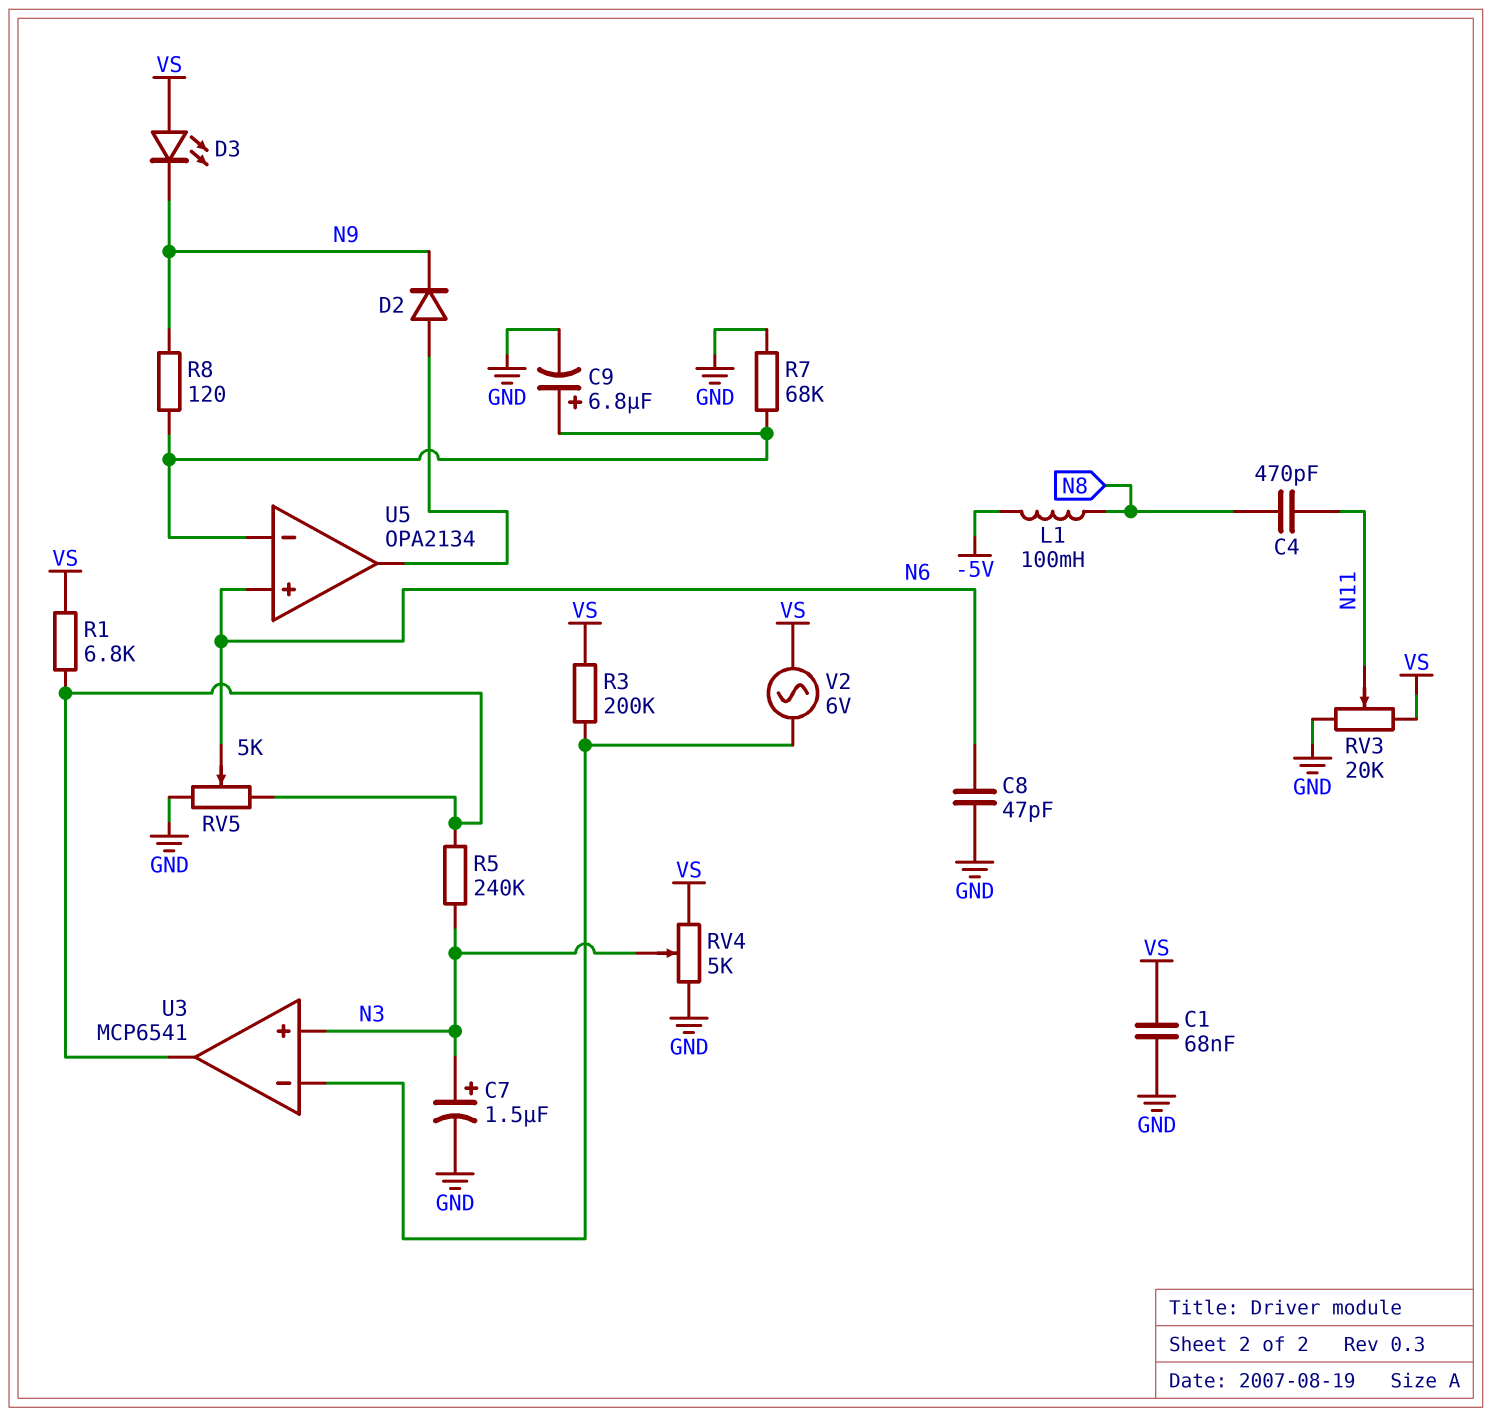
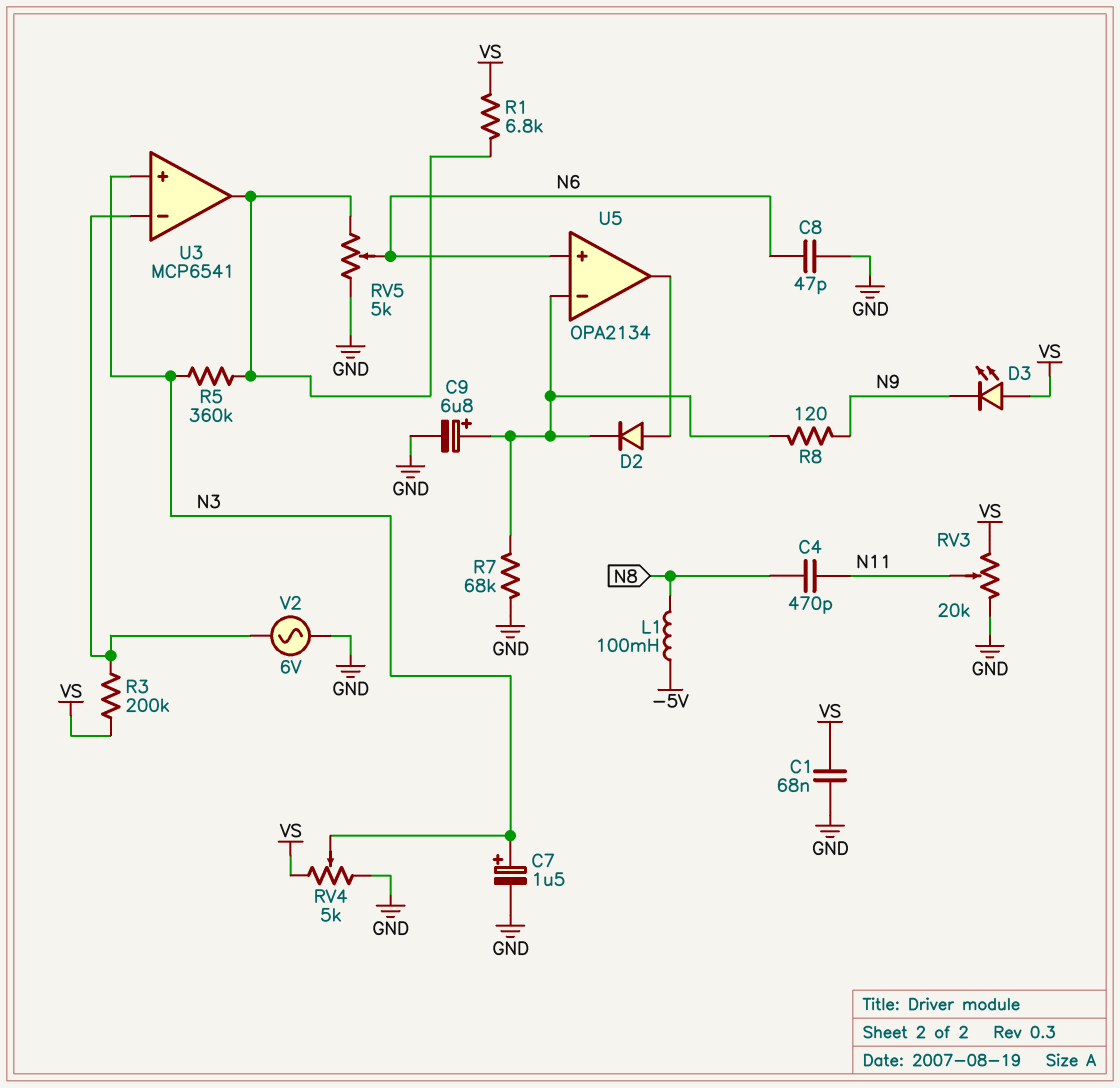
D2: diode (A U5/out, K N9) -> diode (A U5/out, K U5/in-)
R5: 240k (N3, U3/out) -> 360k (N3, U3/out)
V2: AC 6V (U3/in-, VS) -> AC 6V (GND, U3/in-)

